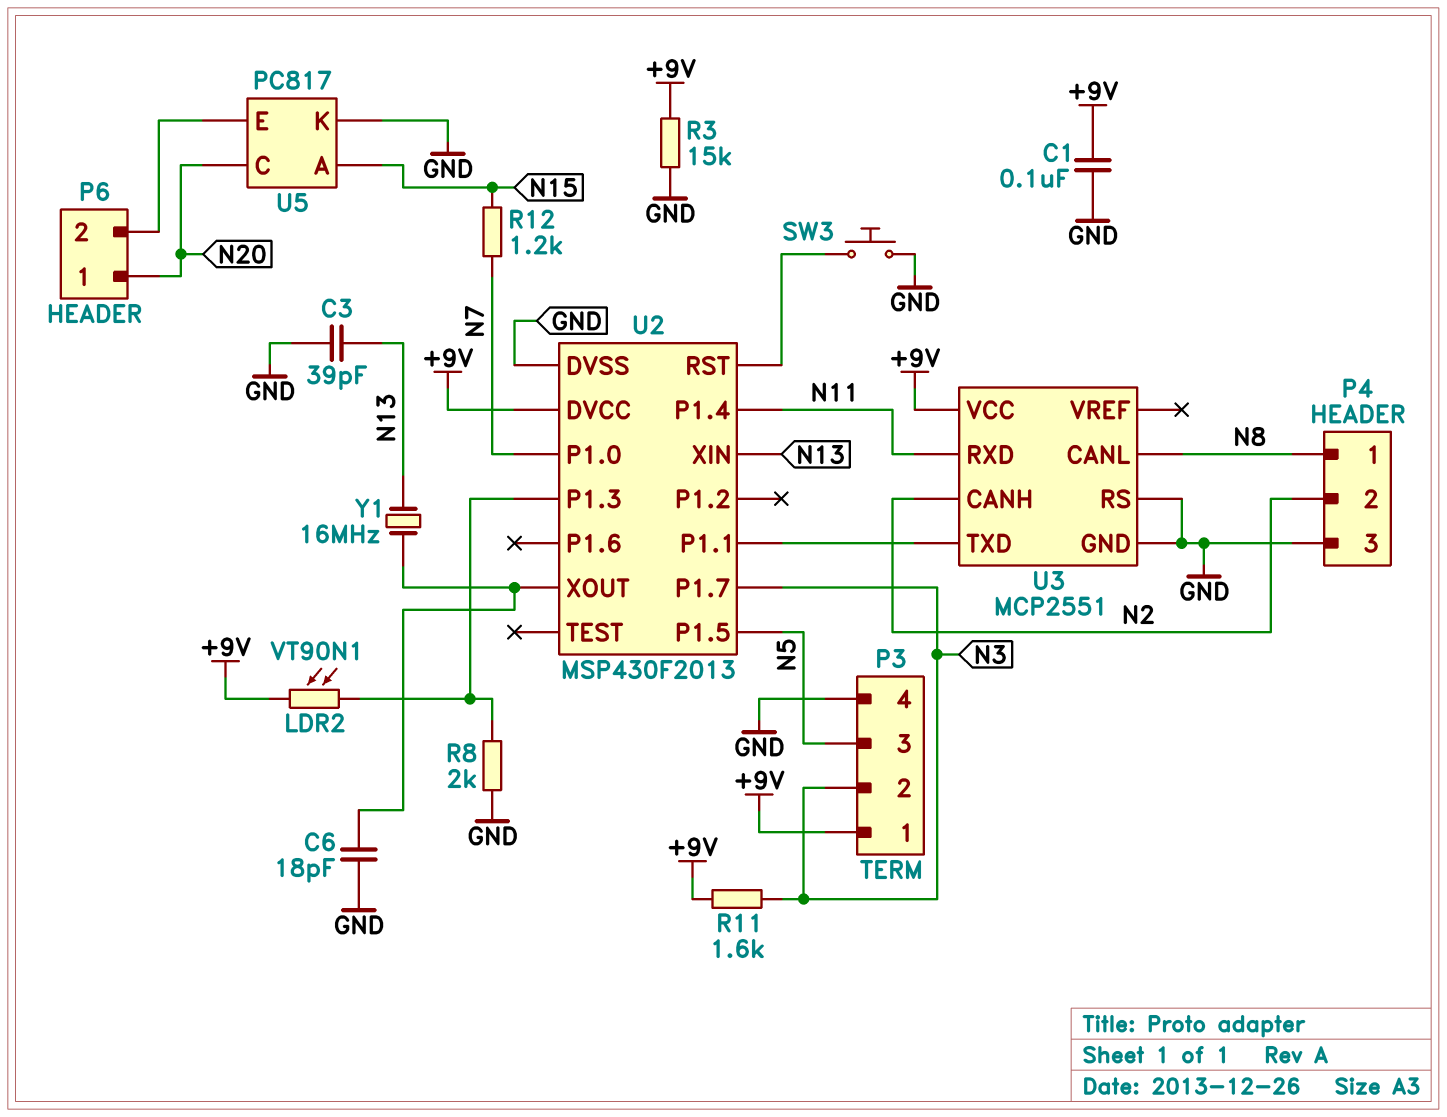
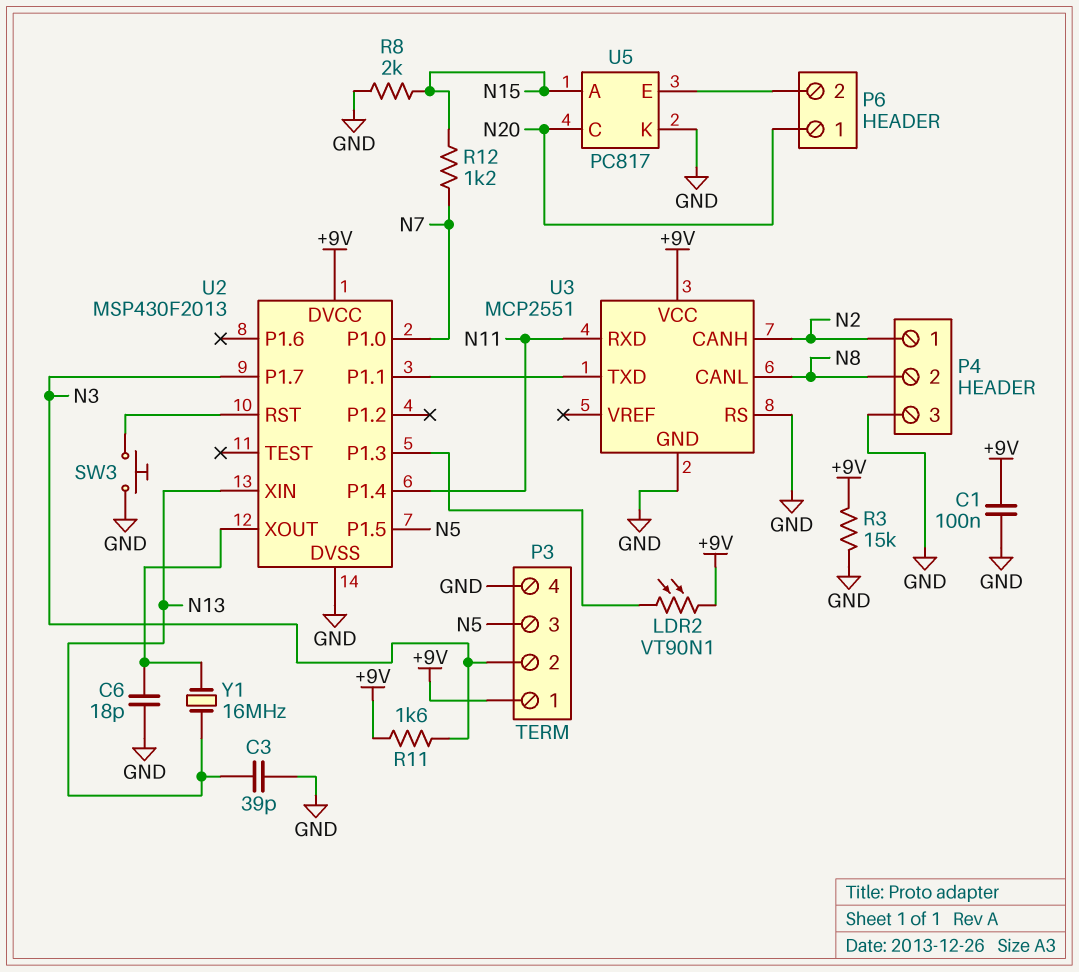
P4 pin 1: N8 -> N2
P4 pin 2: N2 -> N8
R8: 2k (GND, U2/P1.3) -> 2k (GND, N15)

